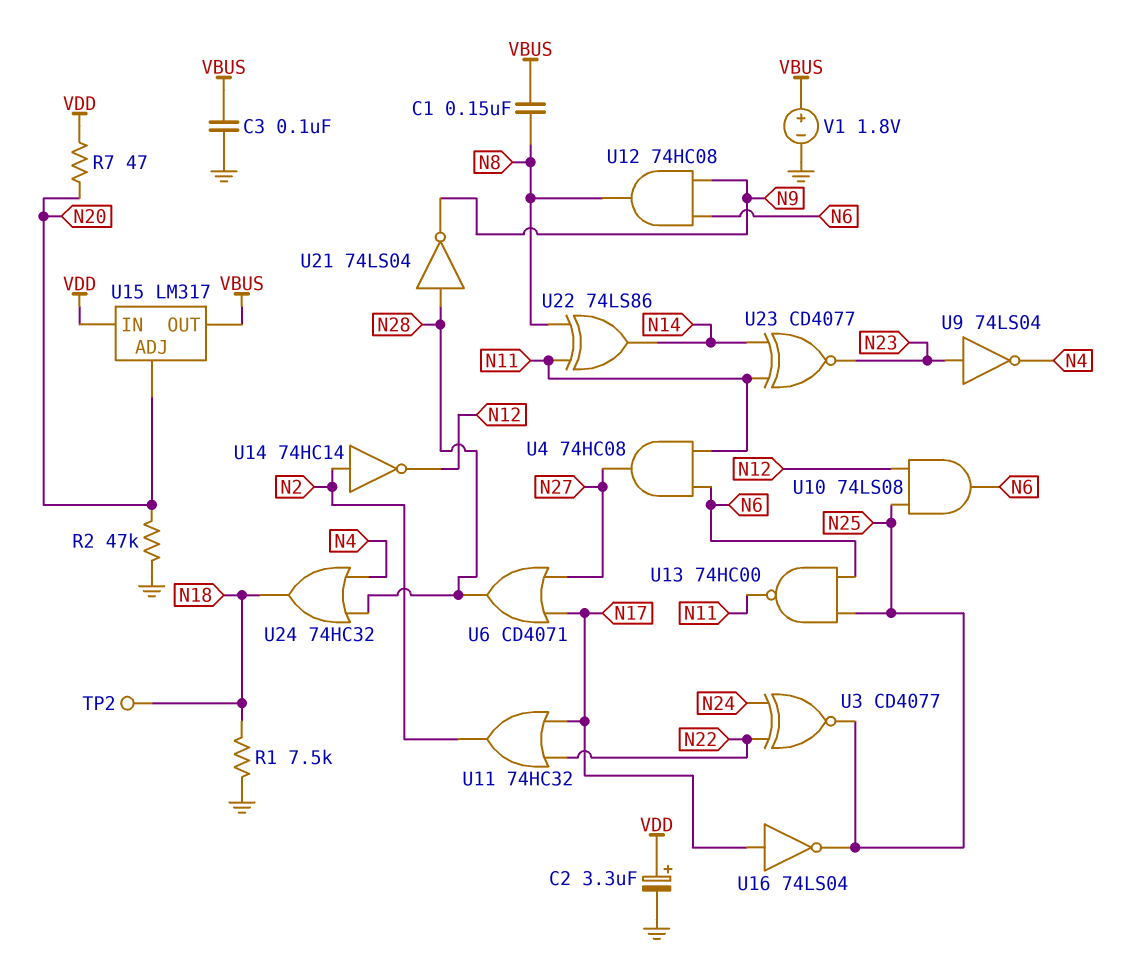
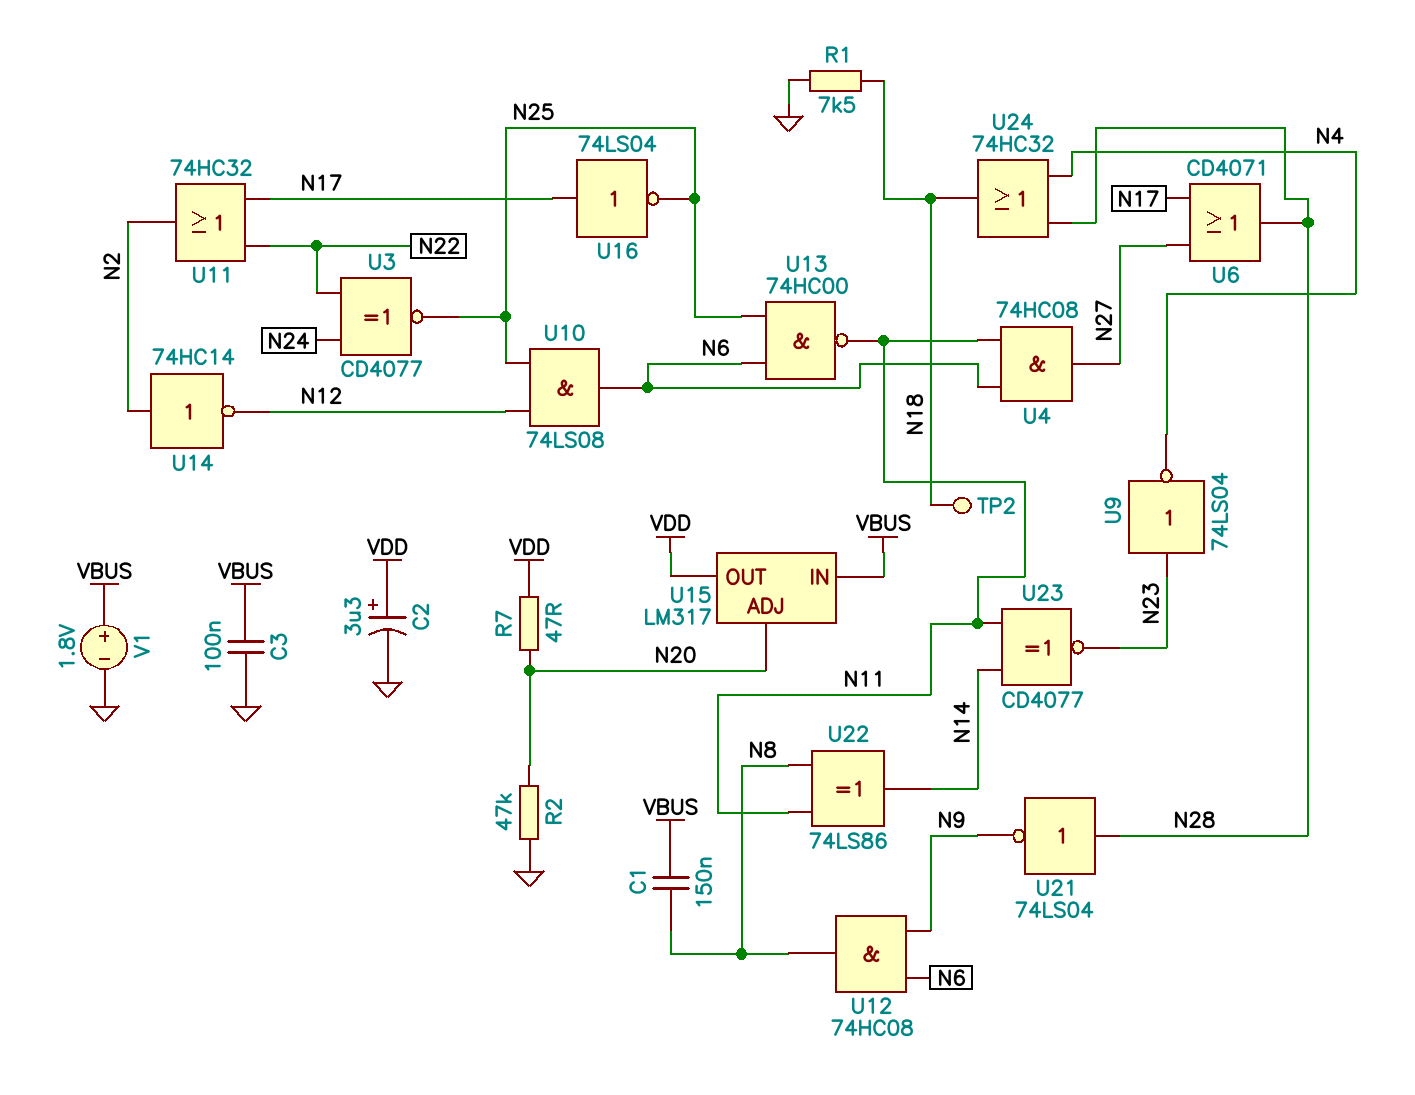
U15 pin IN: VDD -> VBUS
U15 pin OUT: VBUS -> VDD

